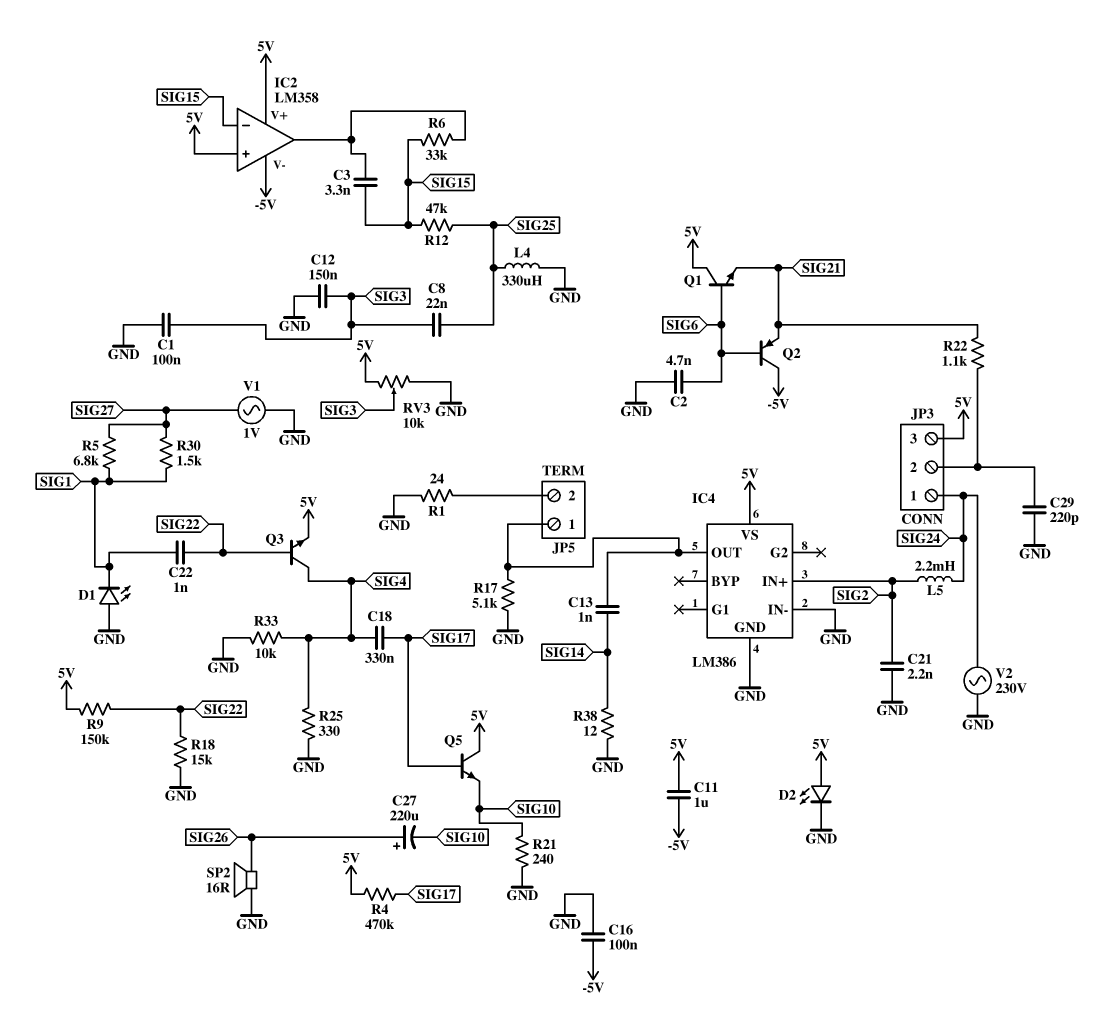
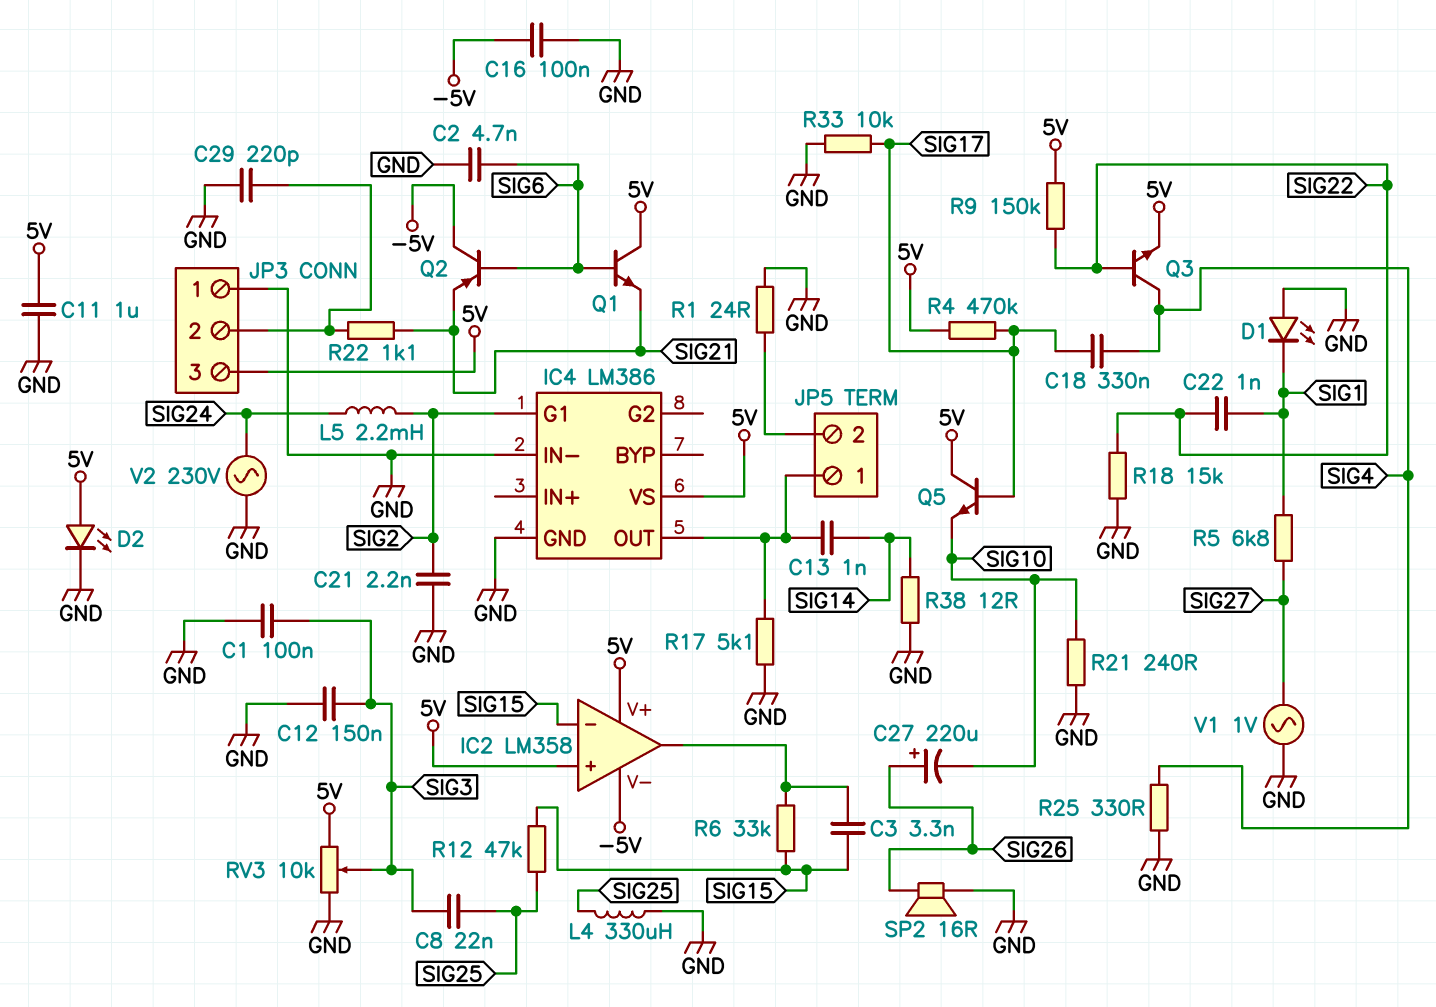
C11: 1uF (-5V, 5V) -> 1uF (5V, GND)
IC4 pin G1: none -> SIG2
IC4 pin IN+: SIG2 -> none
JP3 pin 1: SIG24 -> GND
R30: 1.5k (SIG1, SIG27) -> none
R33: 10k (GND, SIG4) -> 10k (GND, SIG17)

